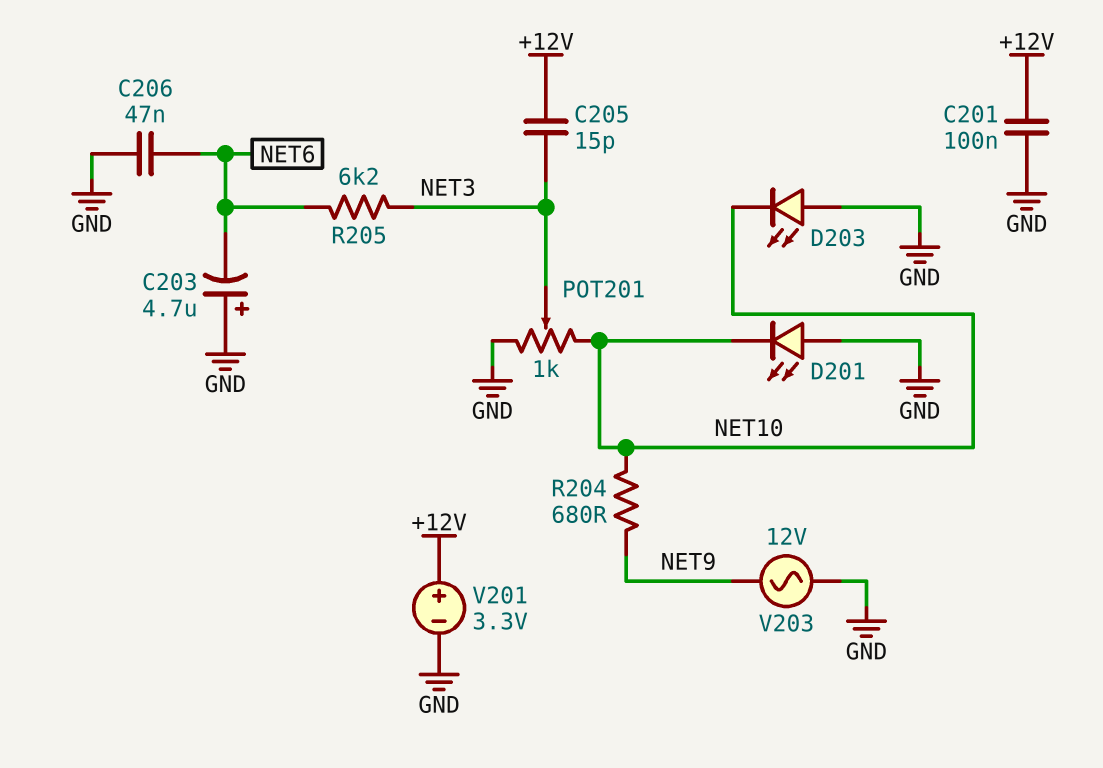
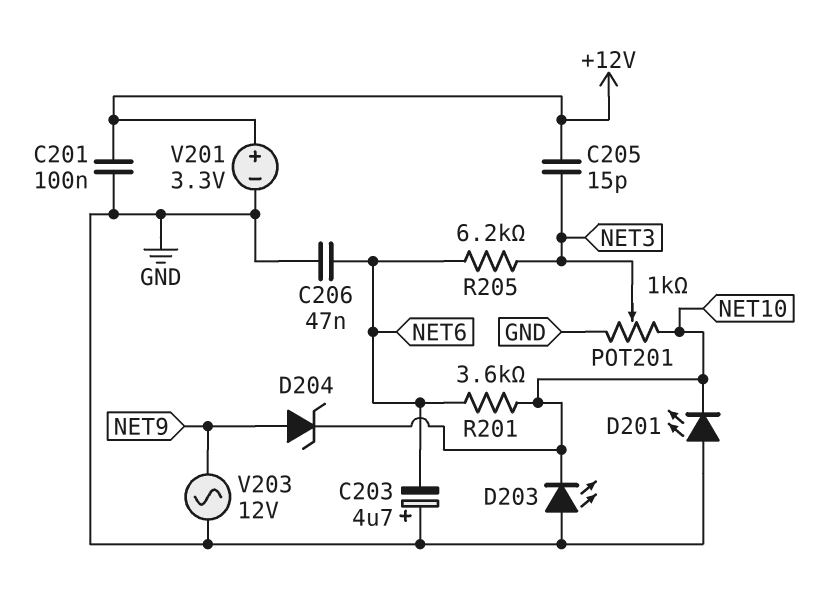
D204: none -> zener (A NET9, K NET10)
R201: none -> 3.6k (NET6, NET10)
R204: 680 (NET9, NET10) -> none

